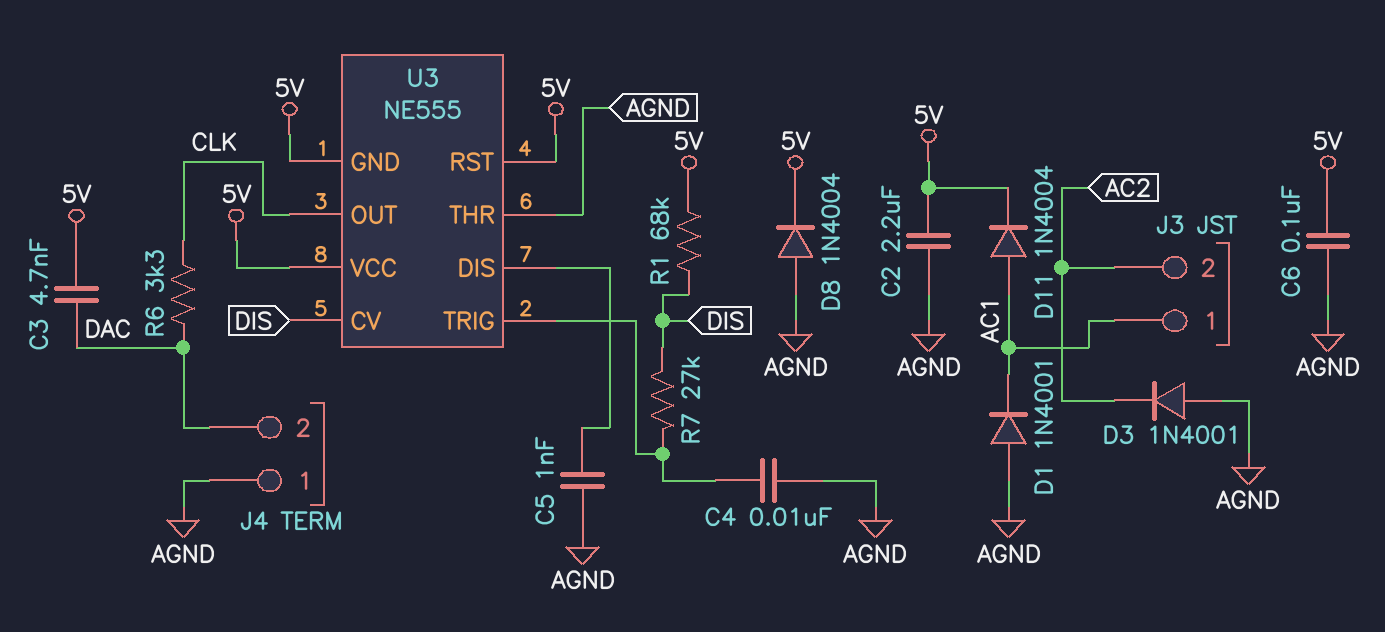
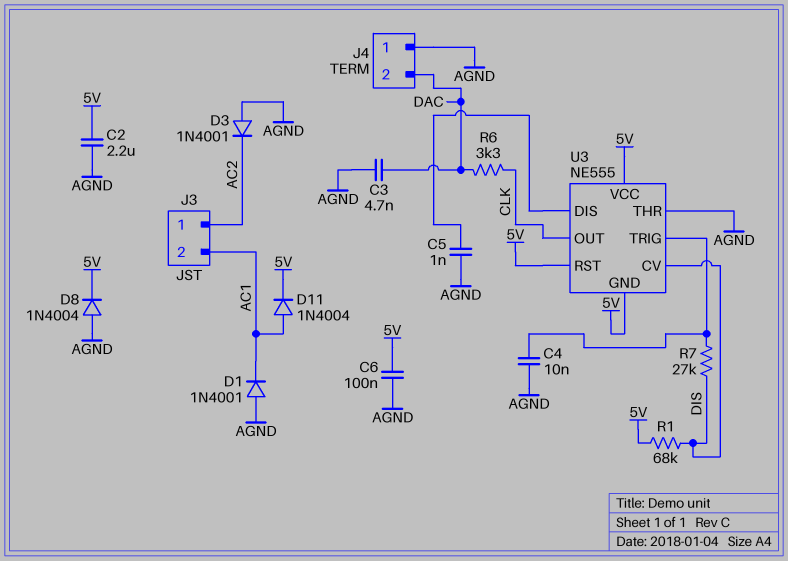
C3: 4.7nF (5V, DAC) -> 4.7nF (AGND, DAC)
J3 pin 1: AC1 -> AC2
J3 pin 2: AC2 -> AC1

